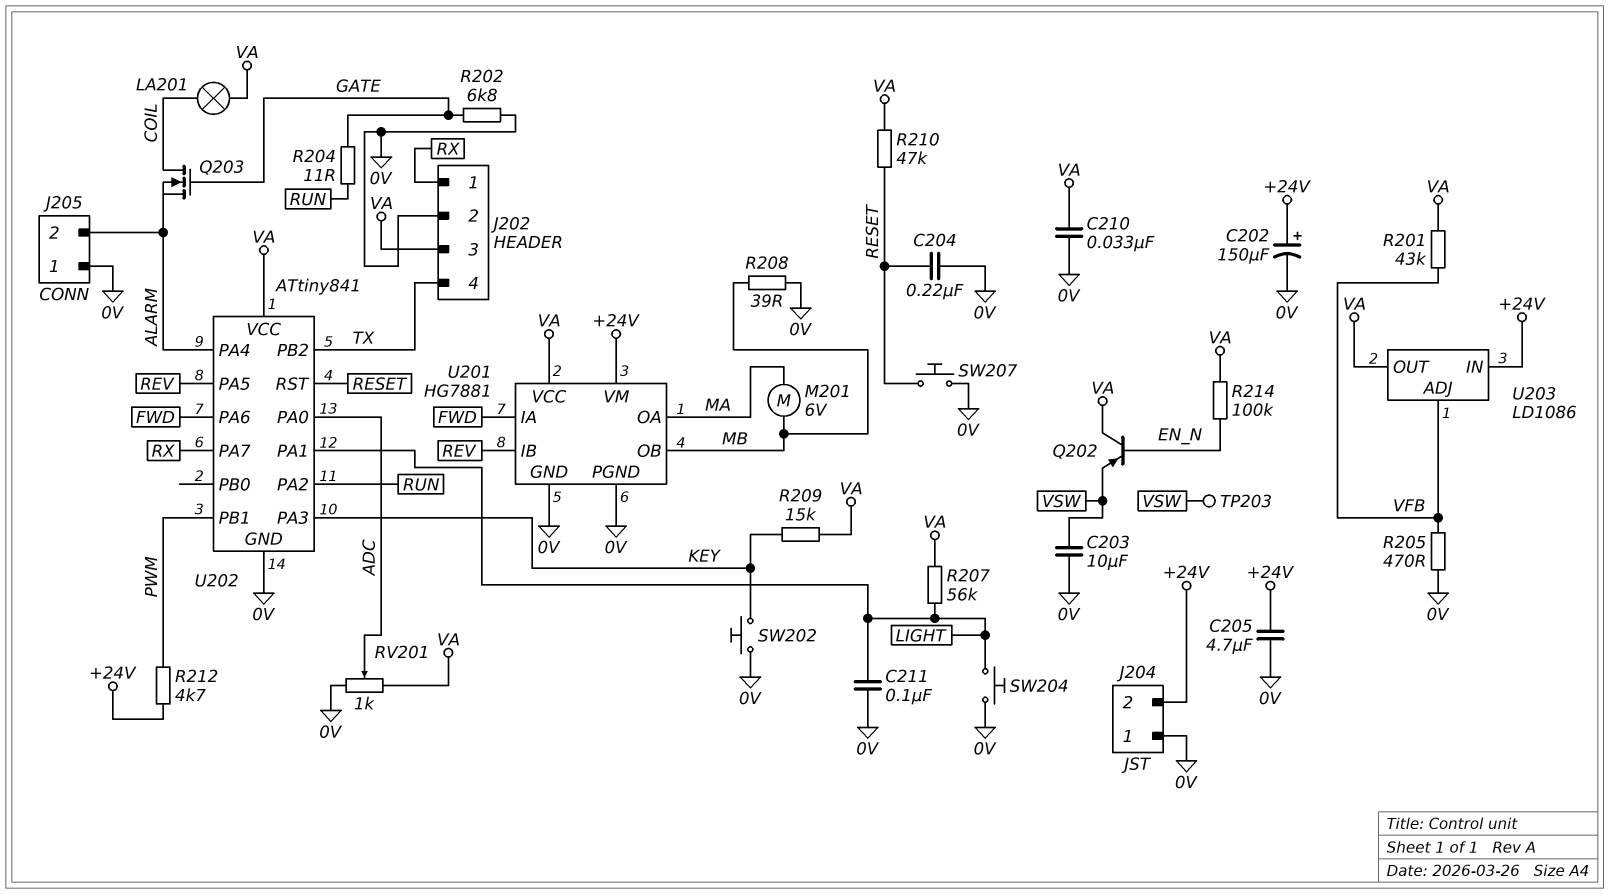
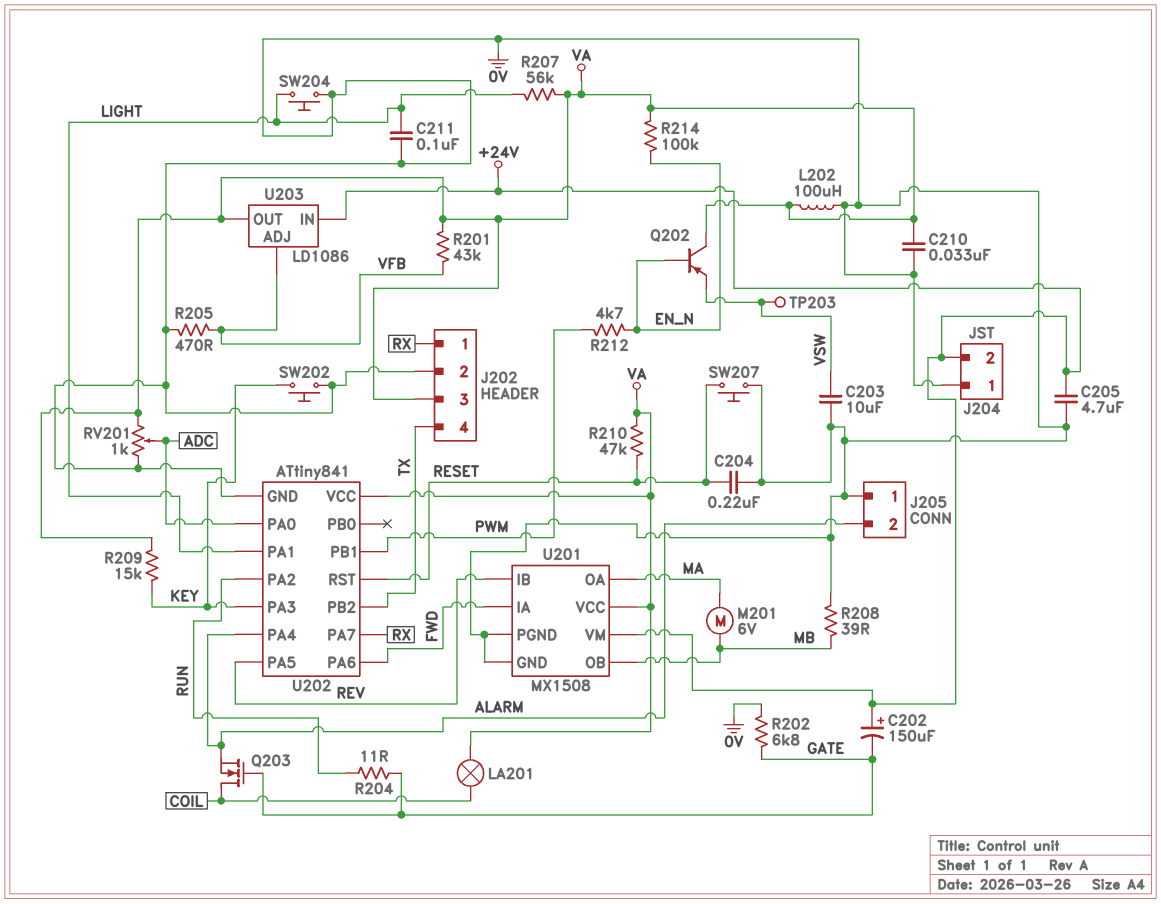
C202: 150uF (plus +24V, minus 0V) -> 150uF (plus +24V, minus GATE)
L202: none -> 100uH (0V, VA)
R212: 4.7k (+24V, PWM) -> 4.7k (EN_N, PWM)
U201: HG7881 -> MX1508

